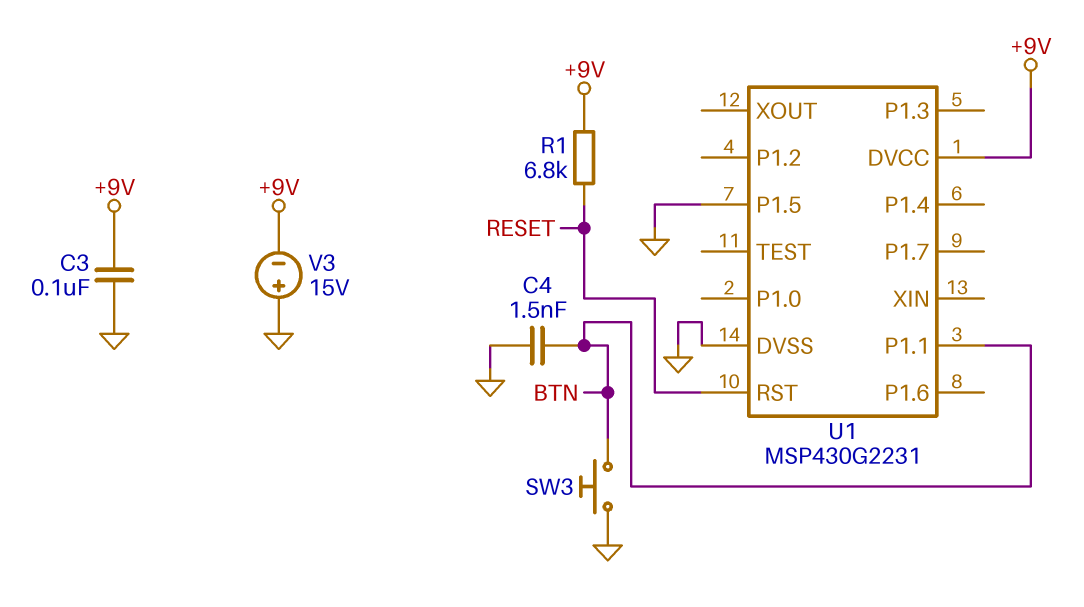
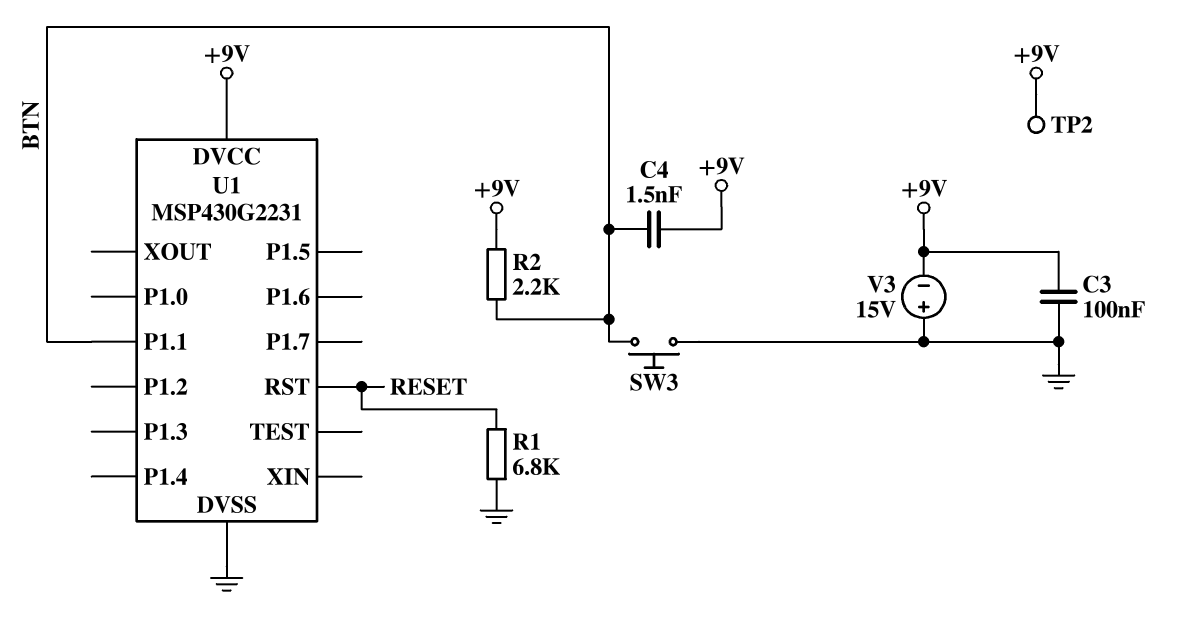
C4: 1.5nF (BTN, GND) -> 1.5nF (+9V, BTN)
R1: 6.8k (+9V, RESET) -> 6.8k (GND, RESET)
R2: none -> 2.2k (+9V, BTN)
TP2: none -> test point (+9V)
U1 pin P1.5: GND -> none

